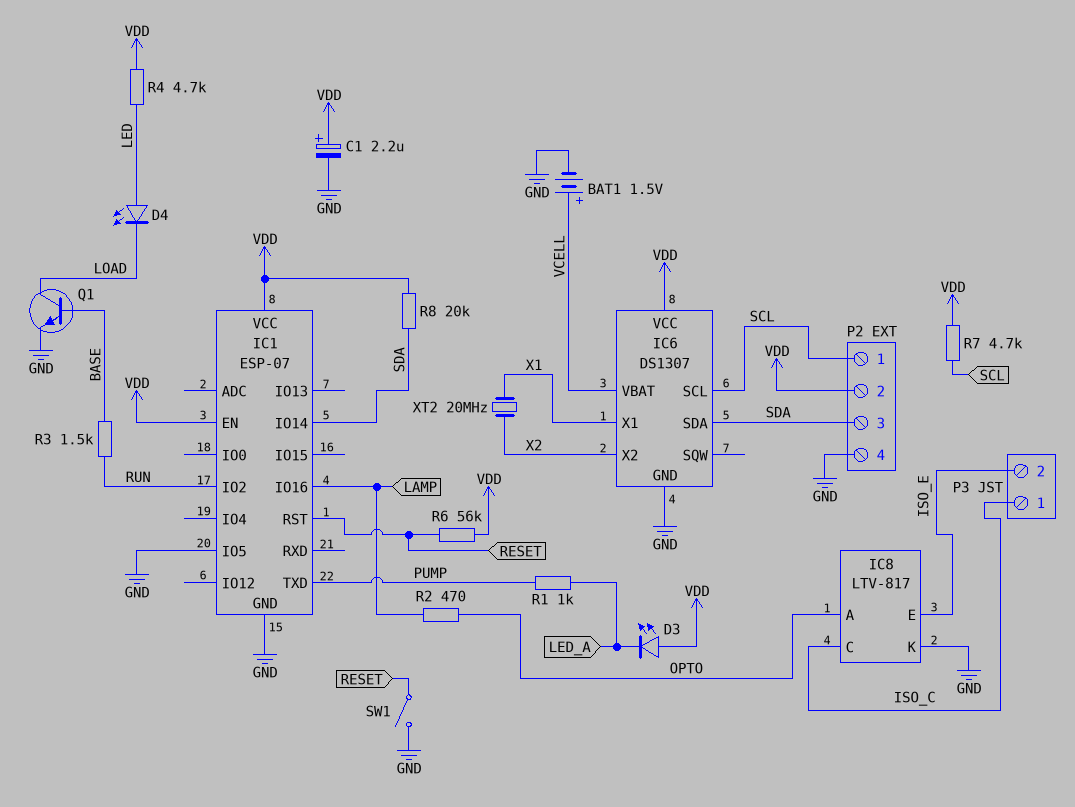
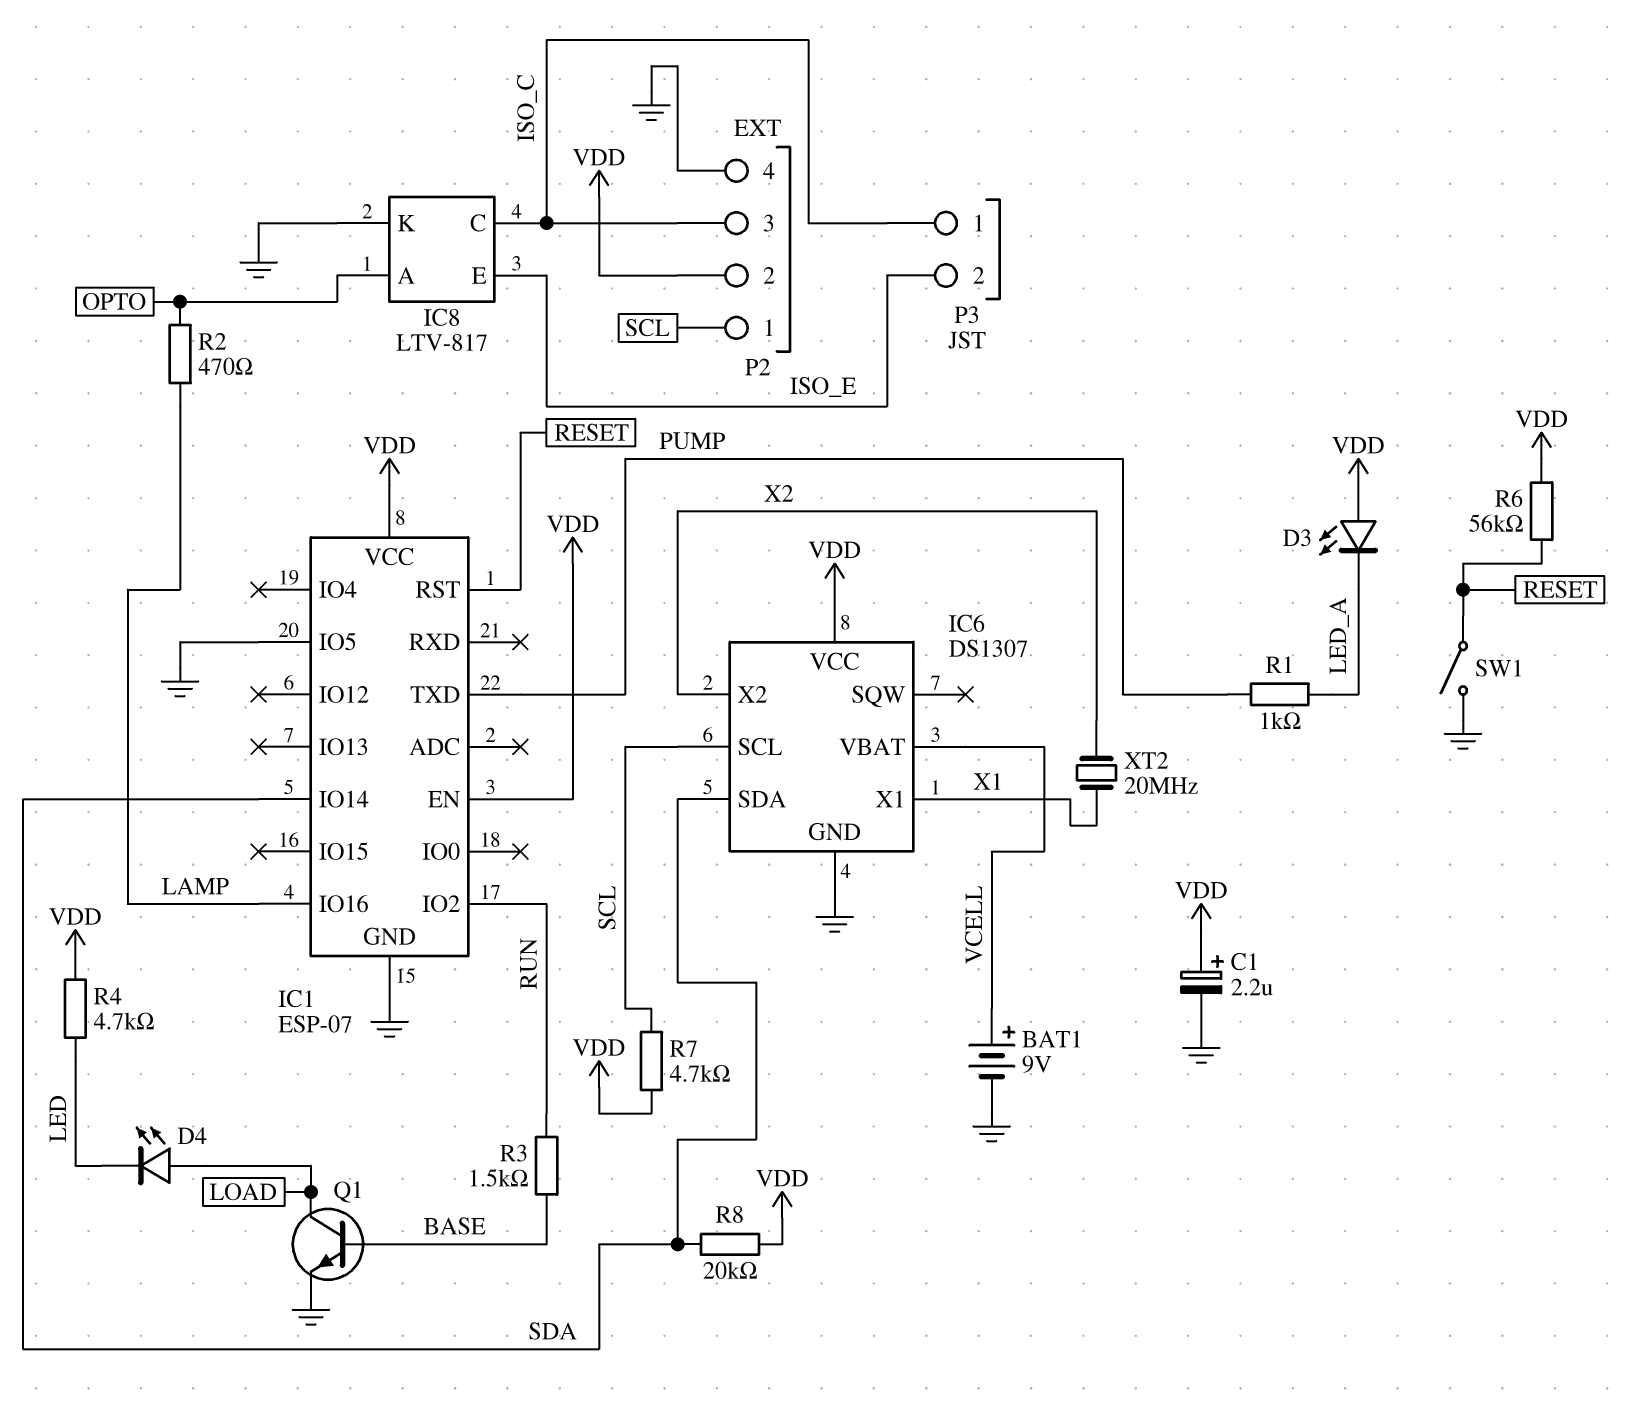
BAT1: 1.5V (plus VCELL, minus GND) -> 9V (plus VCELL, minus GND)
D4: LED (A LED, K LOAD) -> LED (A LOAD, K LED)
P2 pin 3: SDA -> ISO_C

